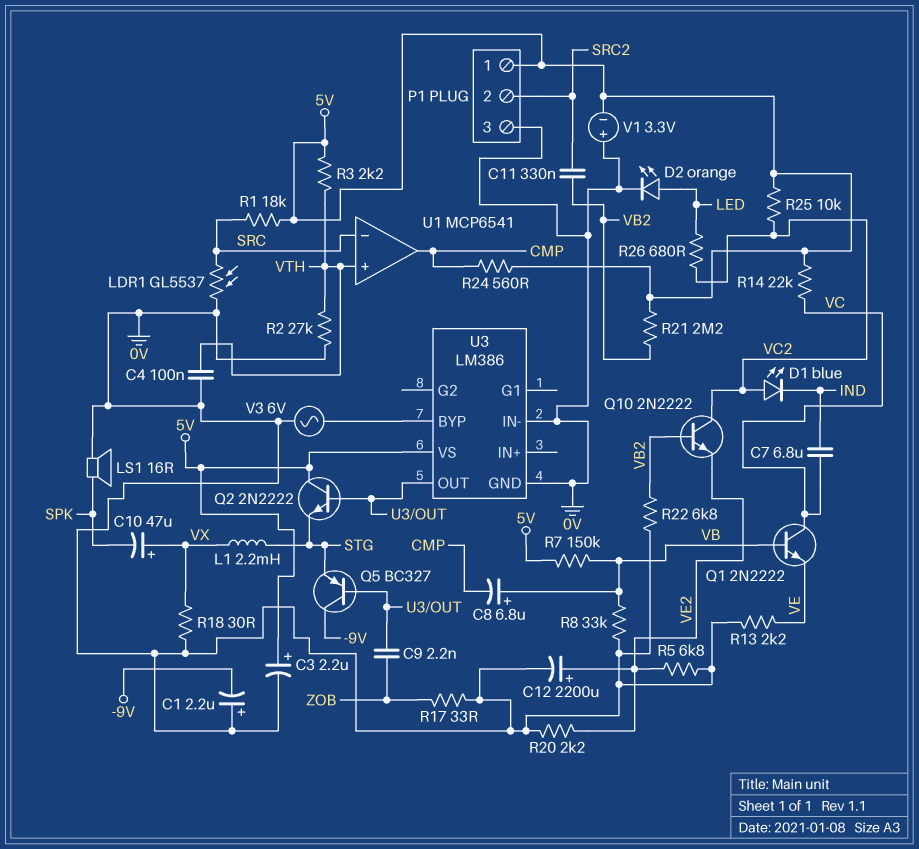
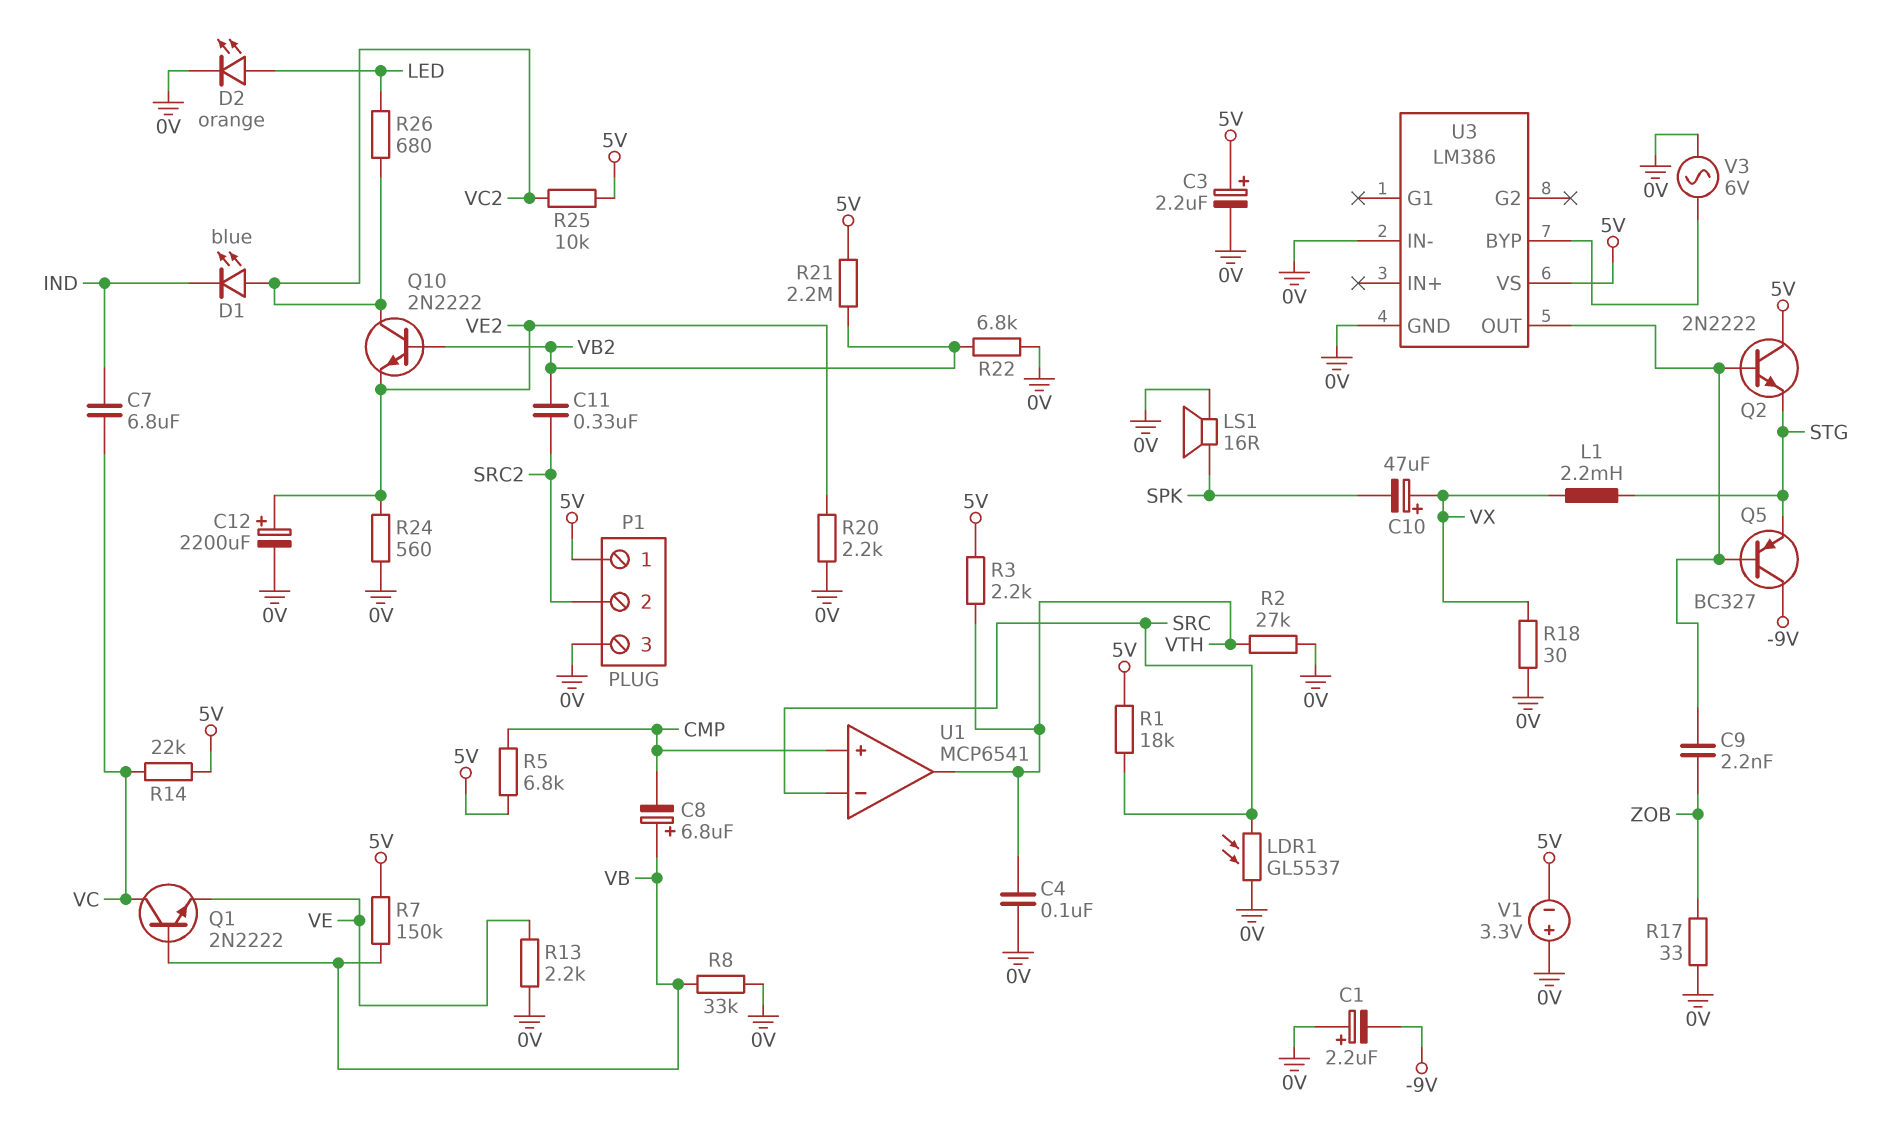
R5: 6.8k (0V, VE2) -> 6.8k (5V, CMP)
R24: 560 (5V, CMP) -> 560 (0V, VE2)
U1 pin in+: VTH -> CMP
U1 pin out: CMP -> VTH

